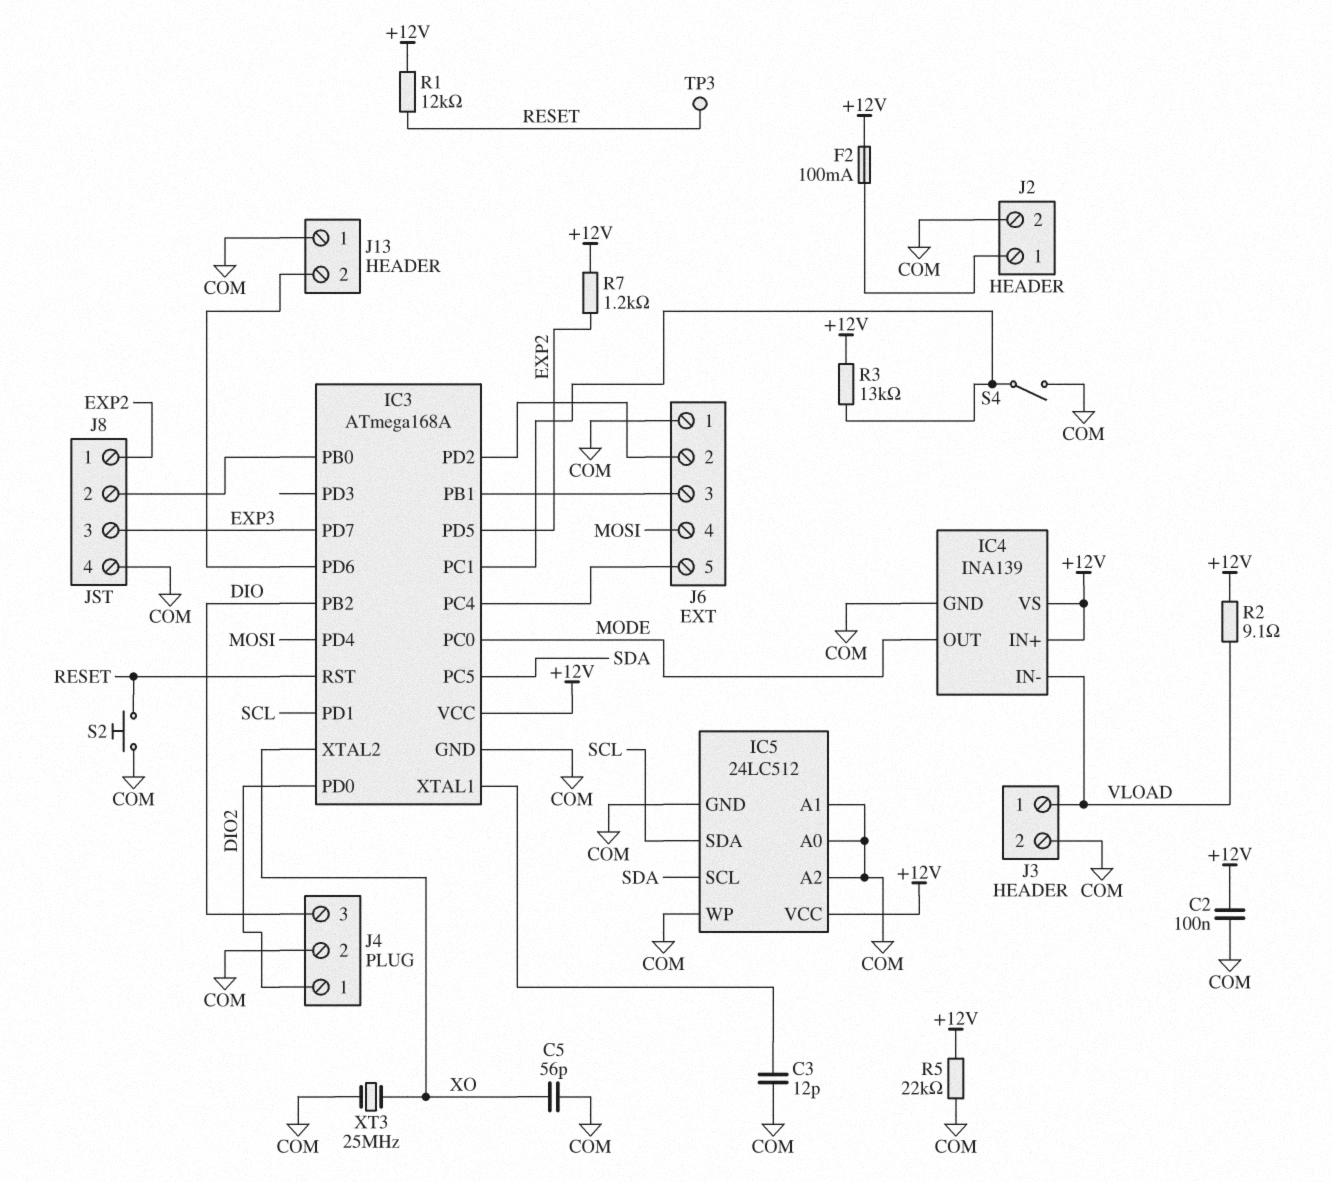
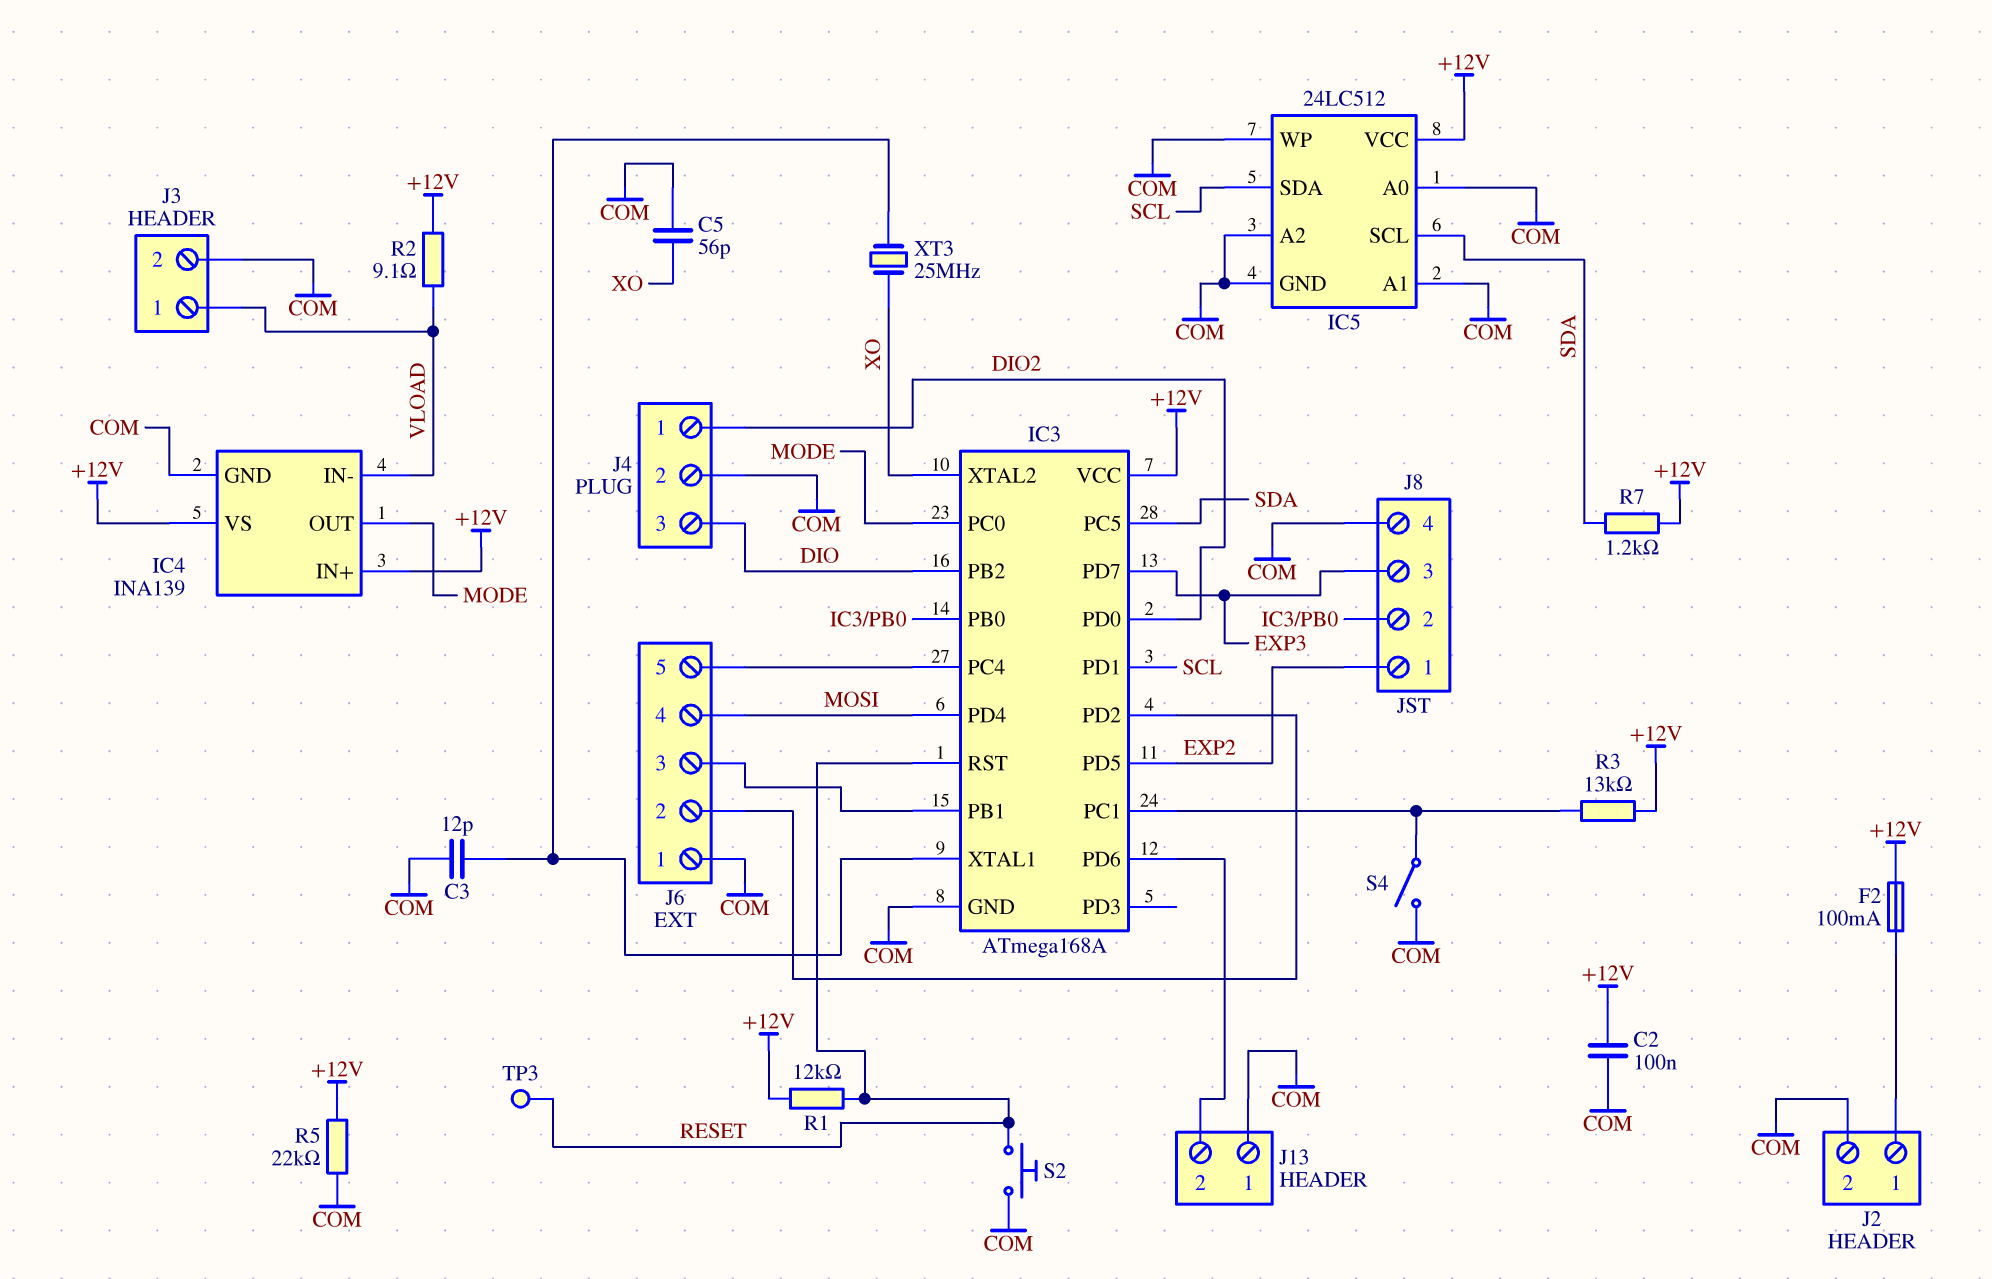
R7: 1.2k (+12V, EXP2) -> 1.2k (+12V, SDA)
XT3: 25MHz (COM, XO) -> 25MHz (IC3/XTAL1, XO)

